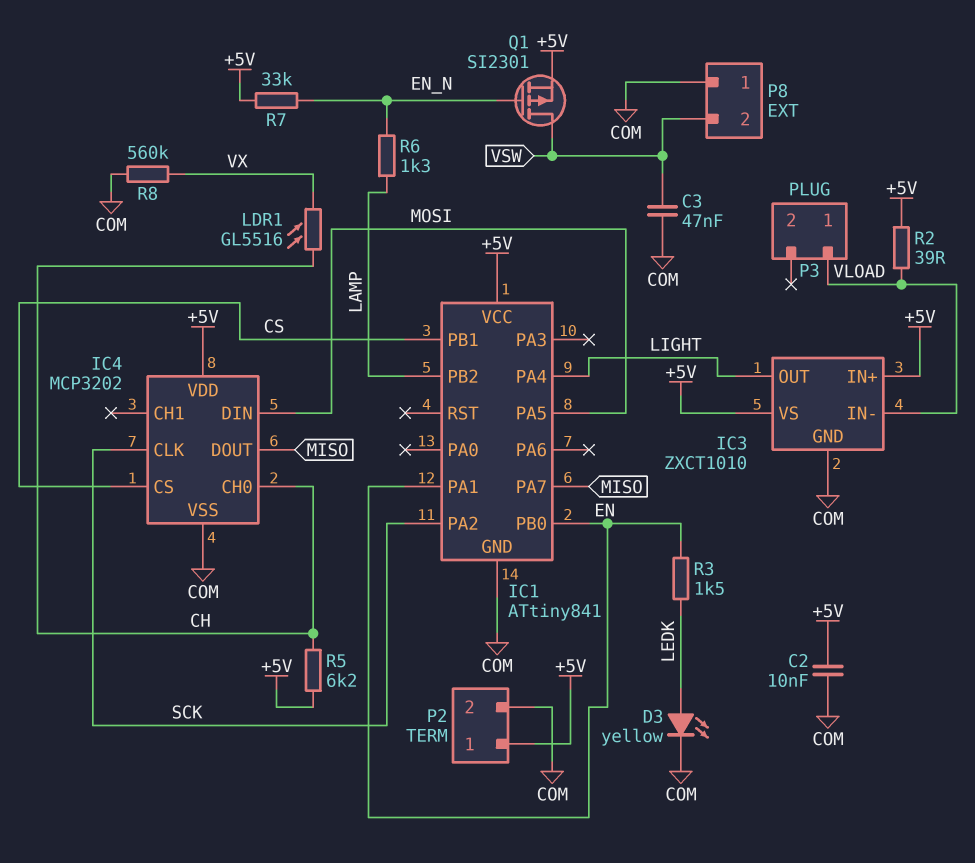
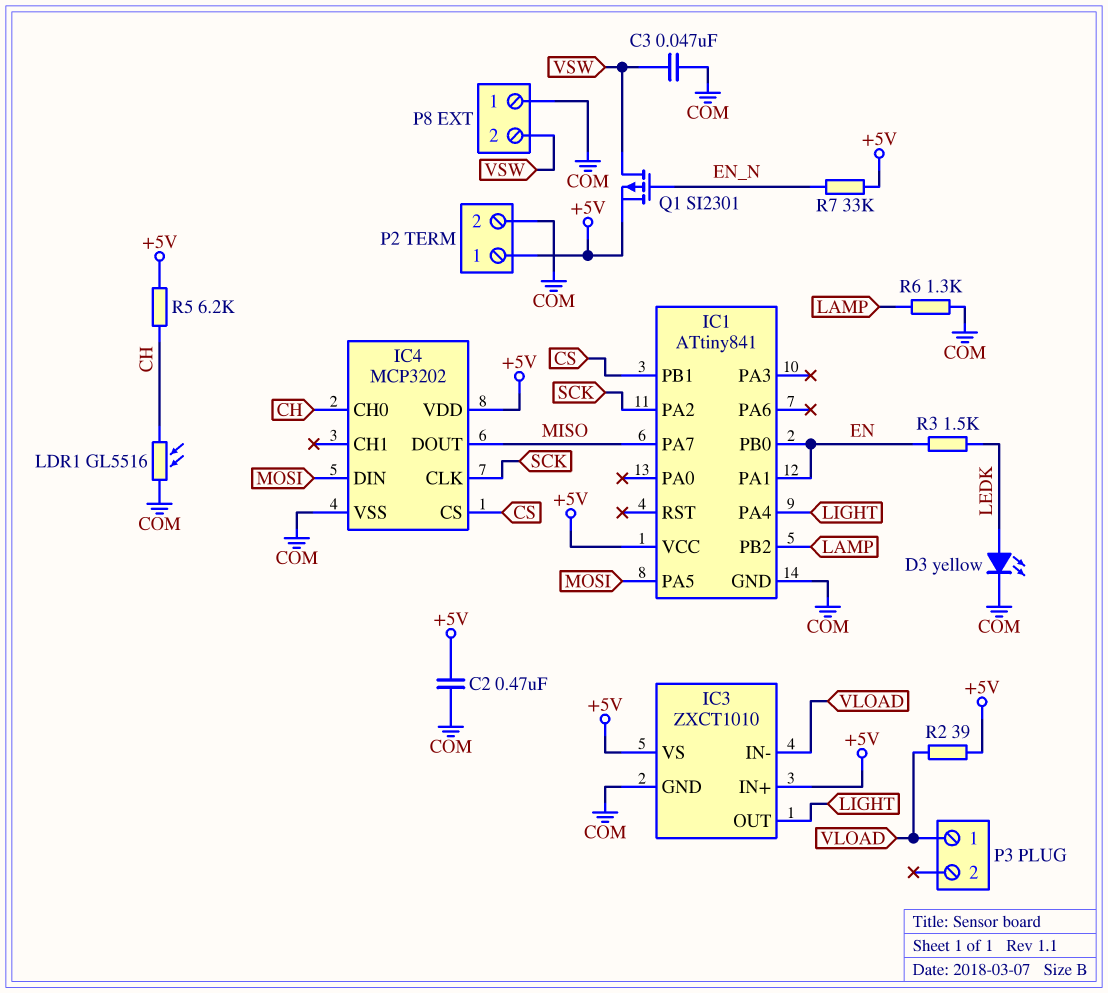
C2: 10nF (+5V, COM) -> 470nF (+5V, COM)
LDR1: GL5516 (CH, VX) -> GL5516 (CH, COM)
R6: 1.3k (EN_N, LAMP) -> 1.3k (COM, LAMP)
R8: 560k (COM, VX) -> none

